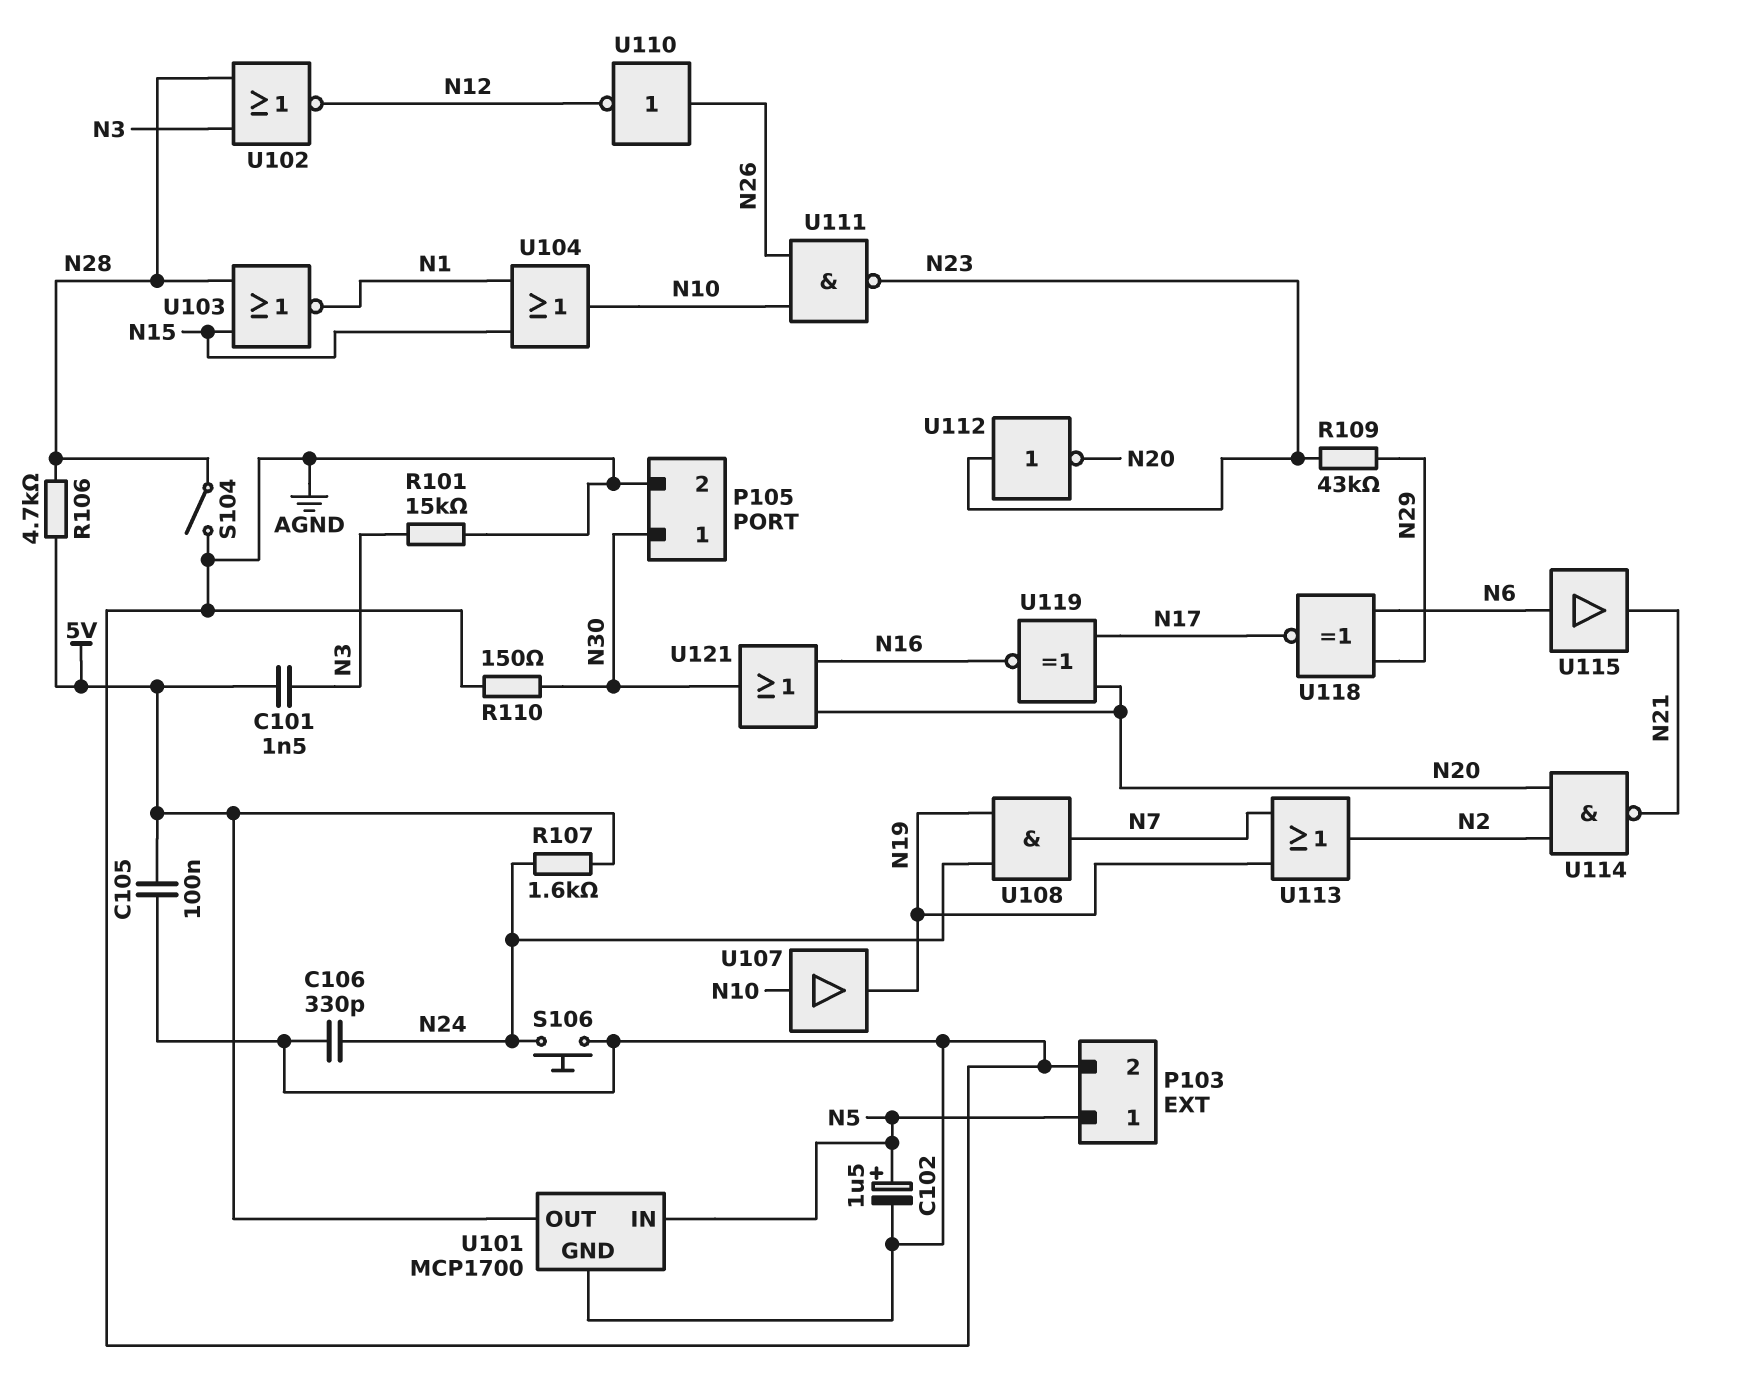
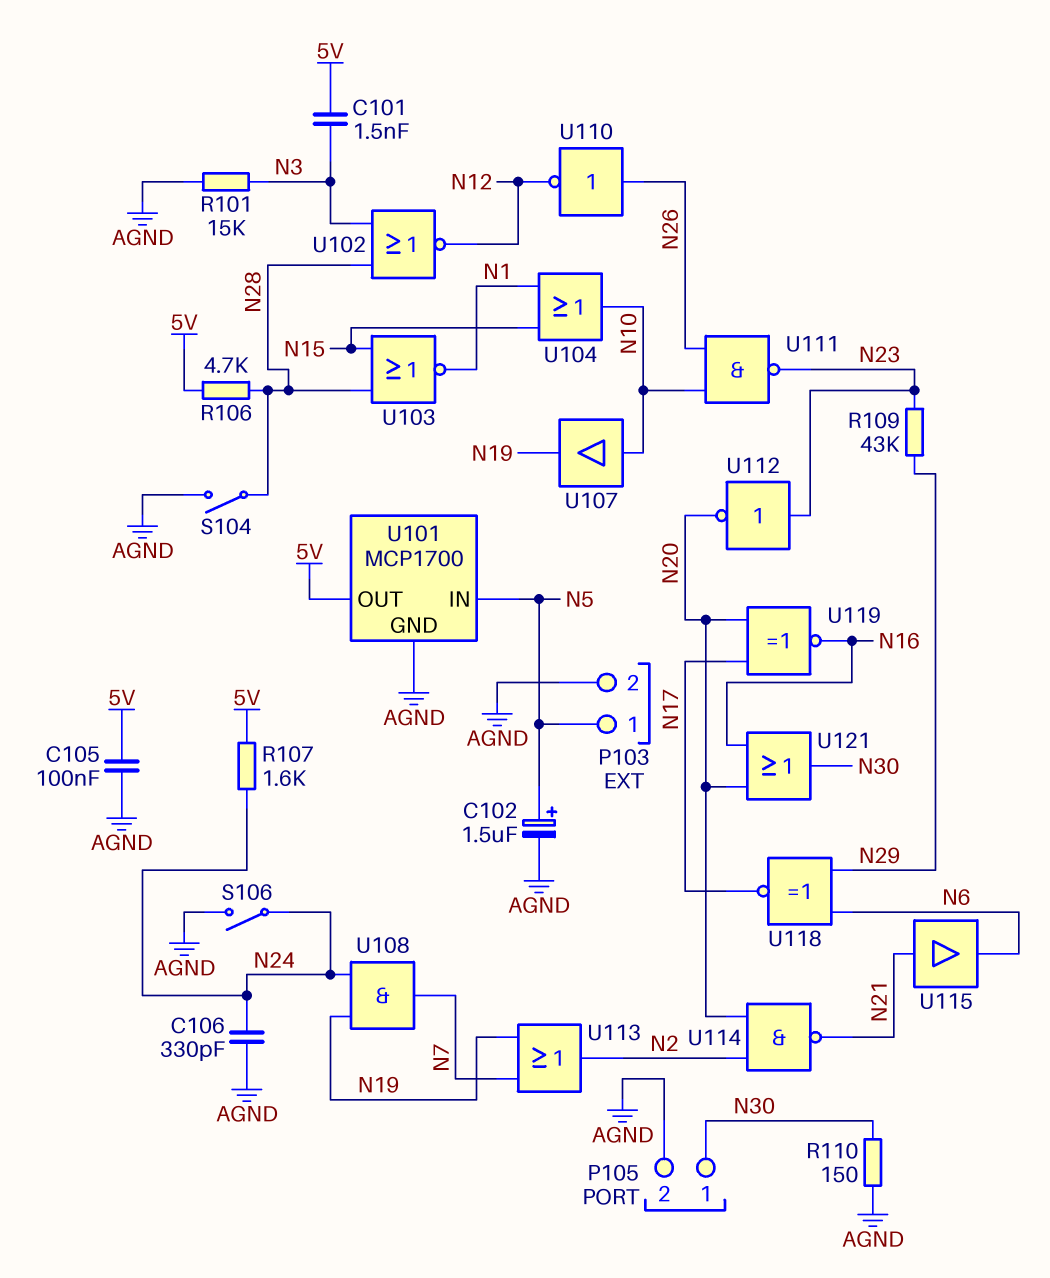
S106: button (AGND, N24) -> switch (AGND, N24)
U115: buffer (in N6, out N21) -> buffer (in N21, out N6)

